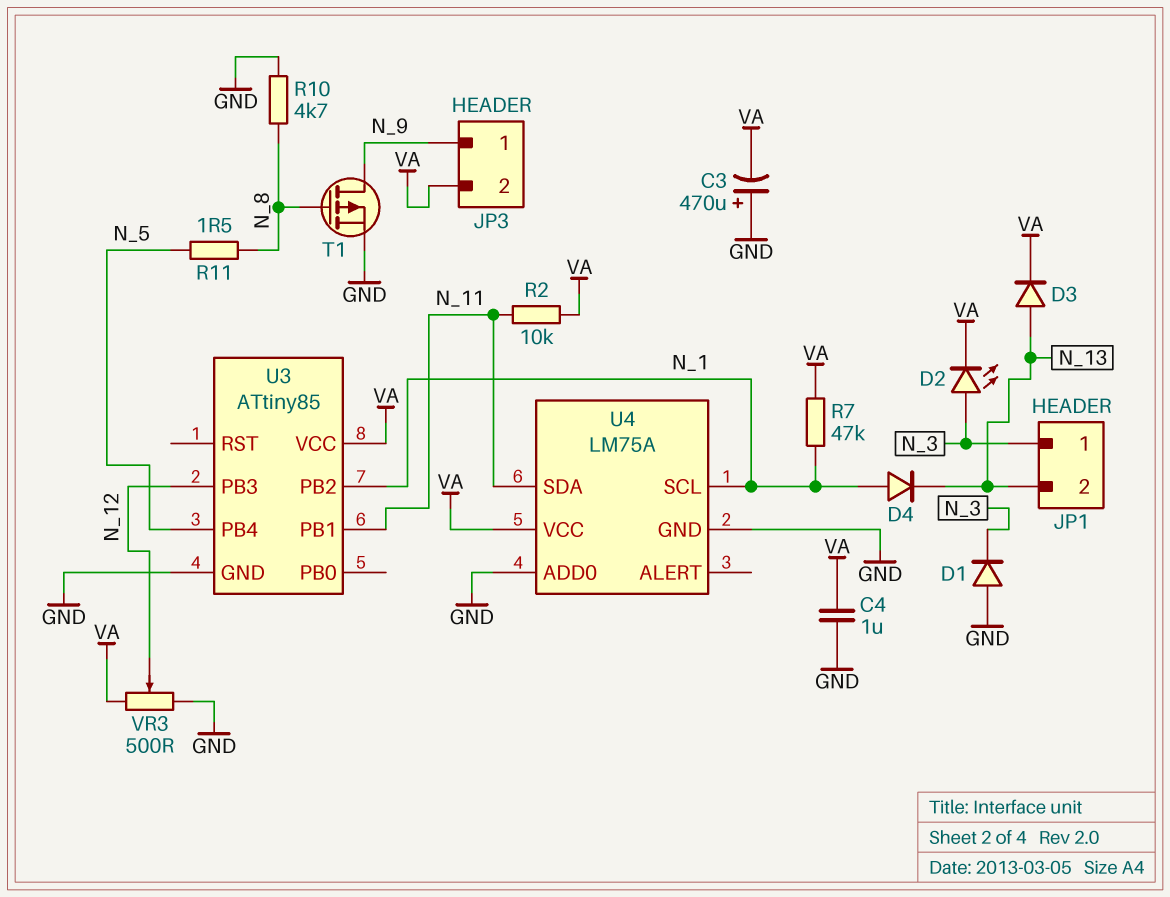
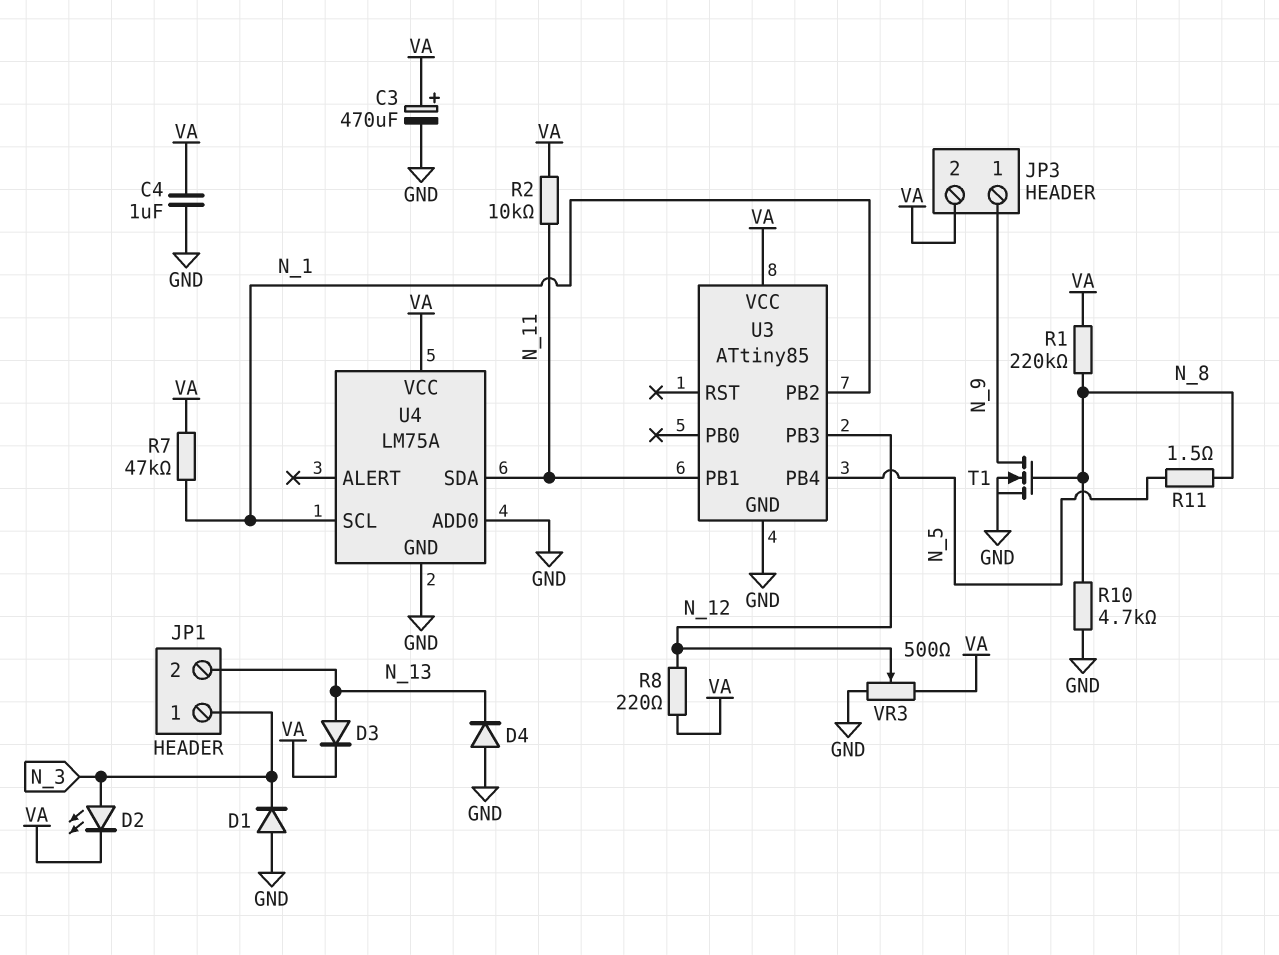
C3: 470uF (plus GND, minus VA) -> 470uF (plus VA, minus GND)
D4: diode (A N_1, K N_13) -> diode (A GND, K N_13)
R1: none -> 220k (N_8, VA)
R8: none -> 220 (N_12, VA)
T1: PMOS (G N_8, D N_9, S GND) -> NMOS (G N_8, D N_9, S GND)

